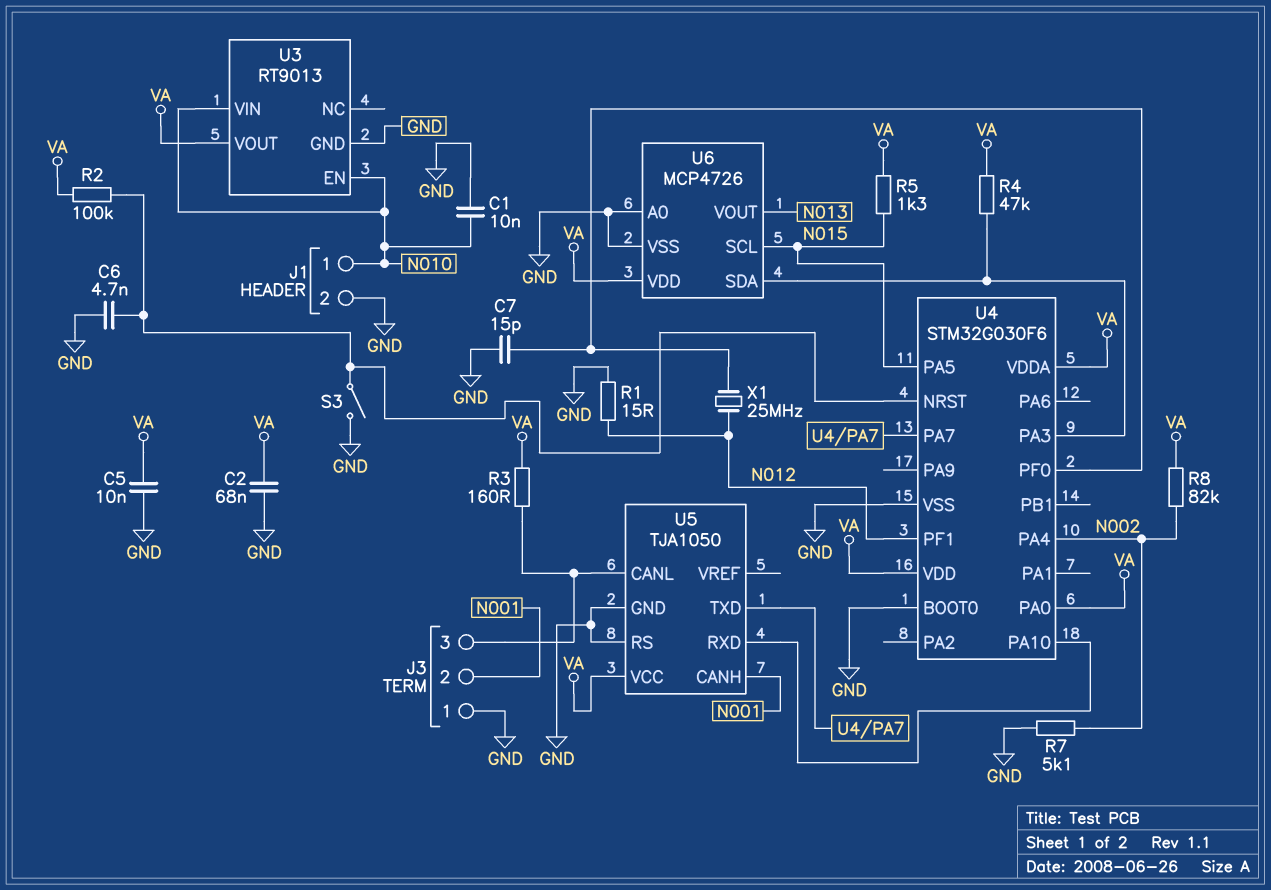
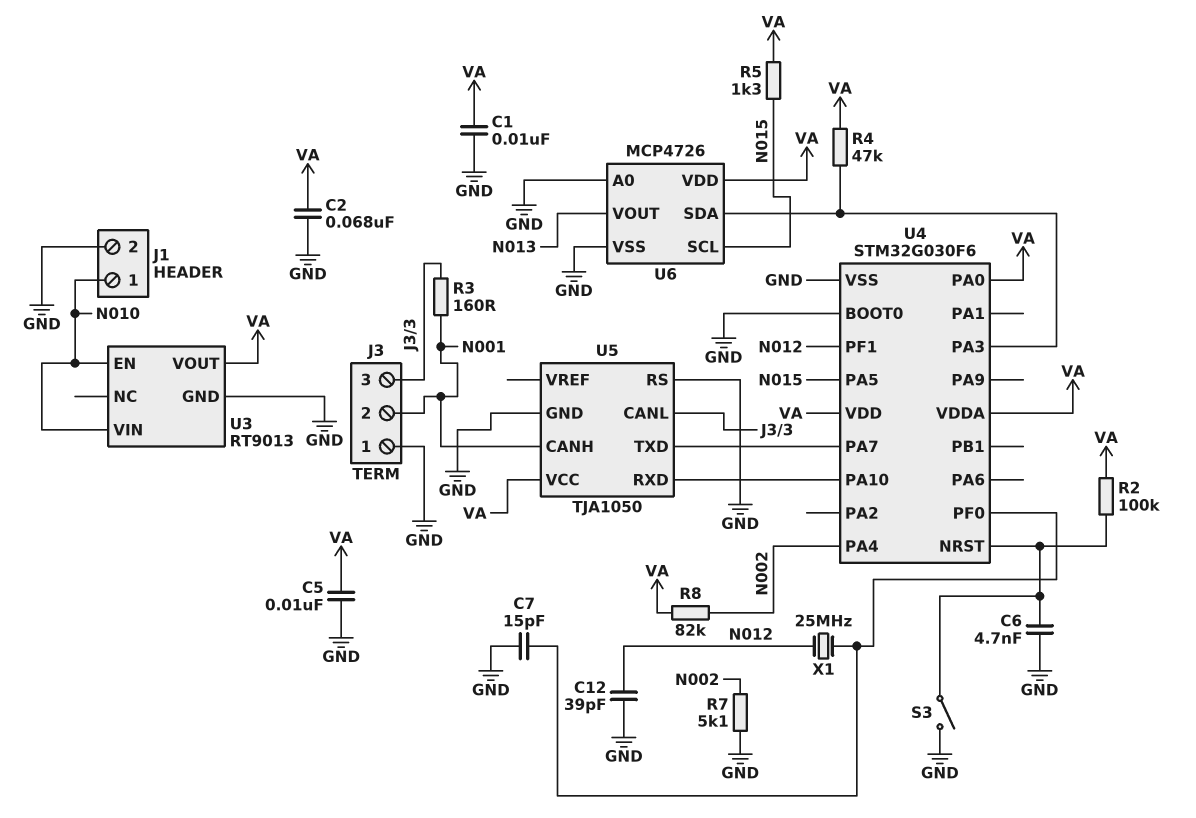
C1: 10nF (GND, N010) -> 10nF (GND, VA)
C12: none -> 39pF (GND, N012)
R1: 15 (GND, N012) -> none
R3: 160 (J3/3, VA) -> 160 (J3/3, N001)

